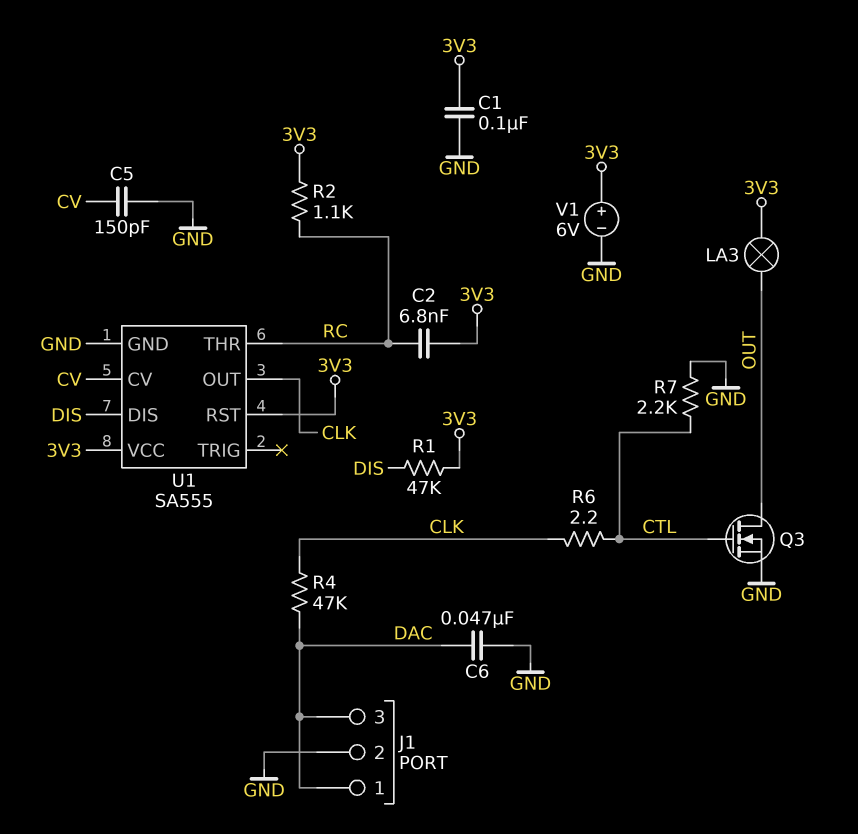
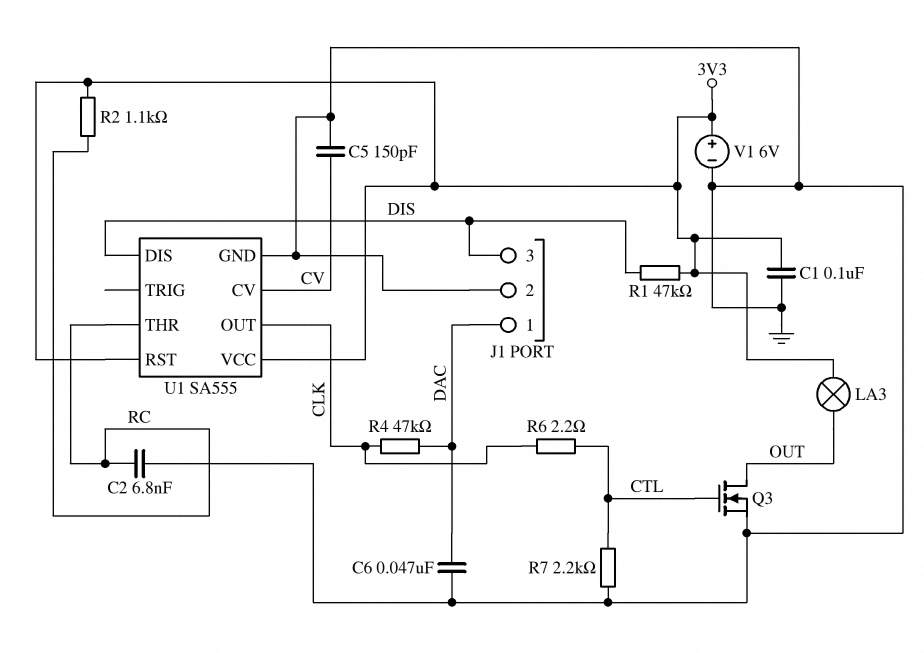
C2: 6.8nF (3V3, RC) -> 6.8nF (GND, RC)
J1 pin 3: DAC -> DIS

